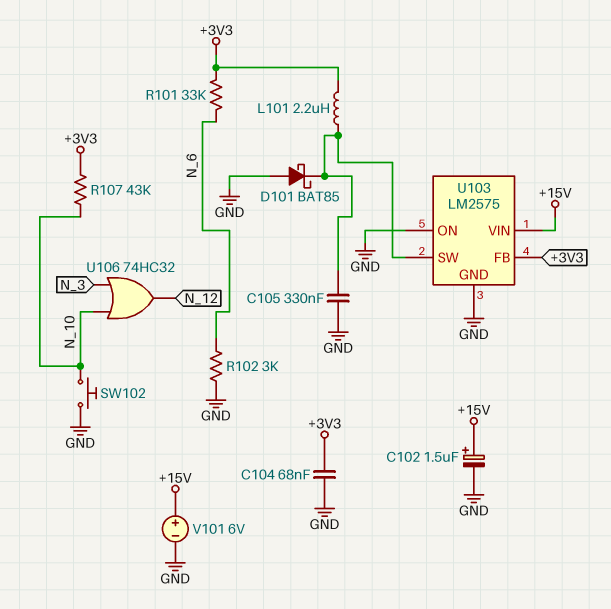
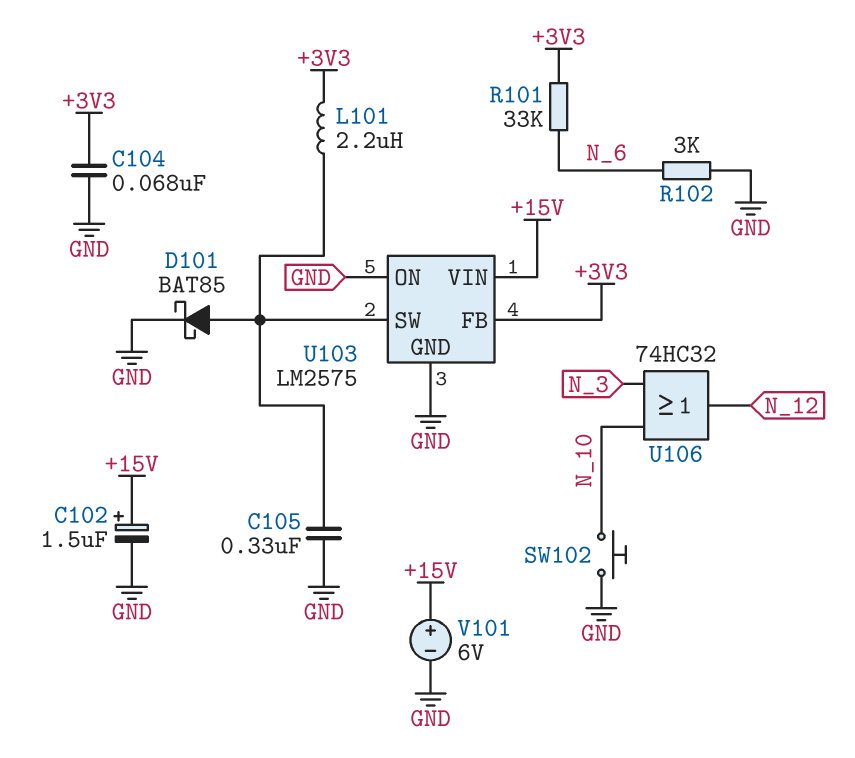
D101: schottky BAT85 (A GND, K U103/SW) -> schottky BAT85 (A U103/SW, K GND)
R107: 43k (+3V3, N_10) -> none

